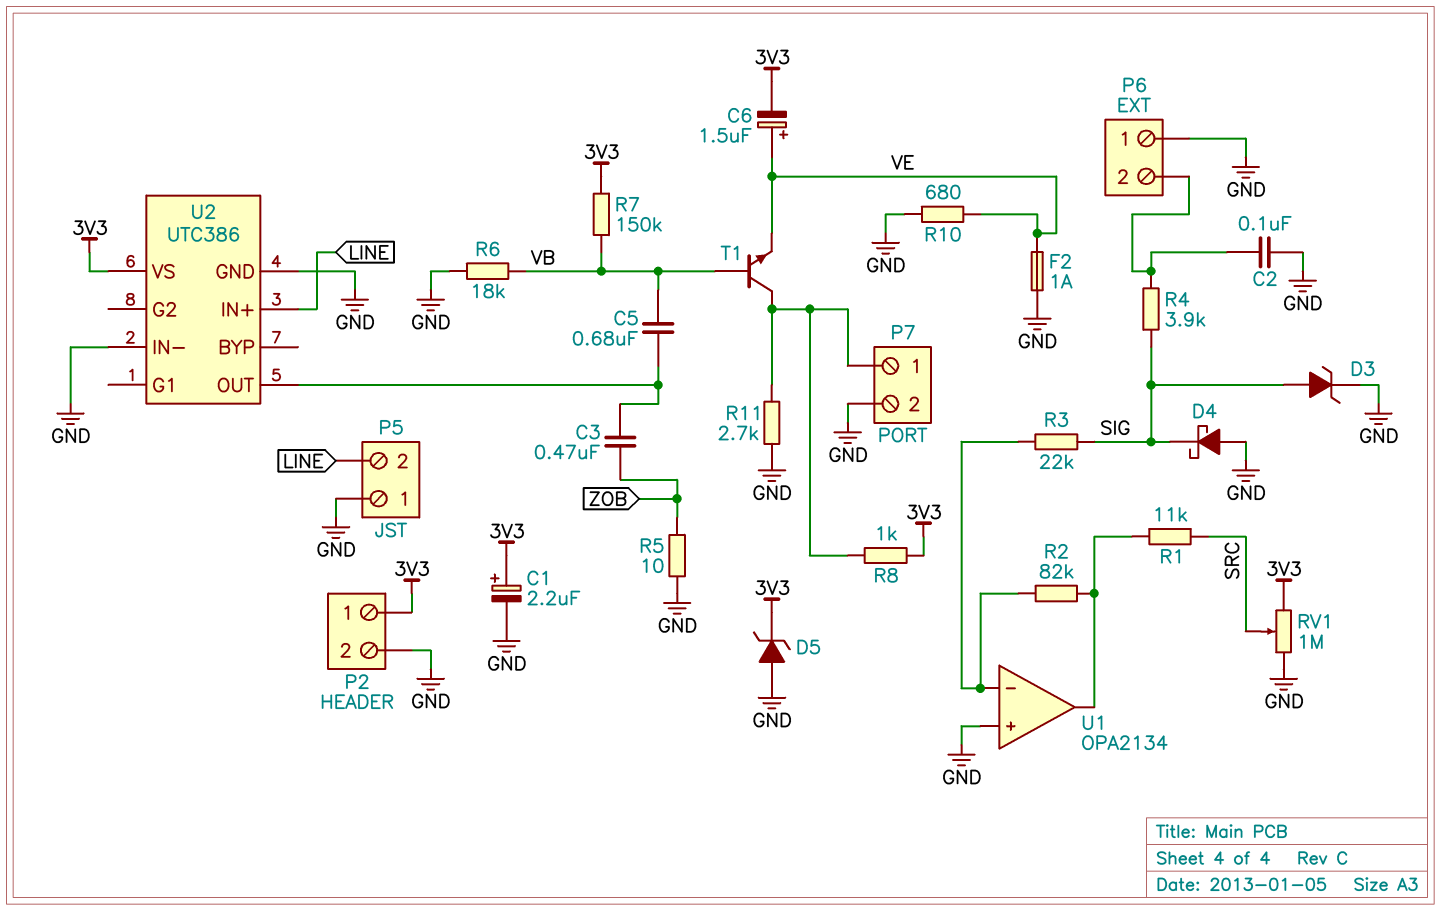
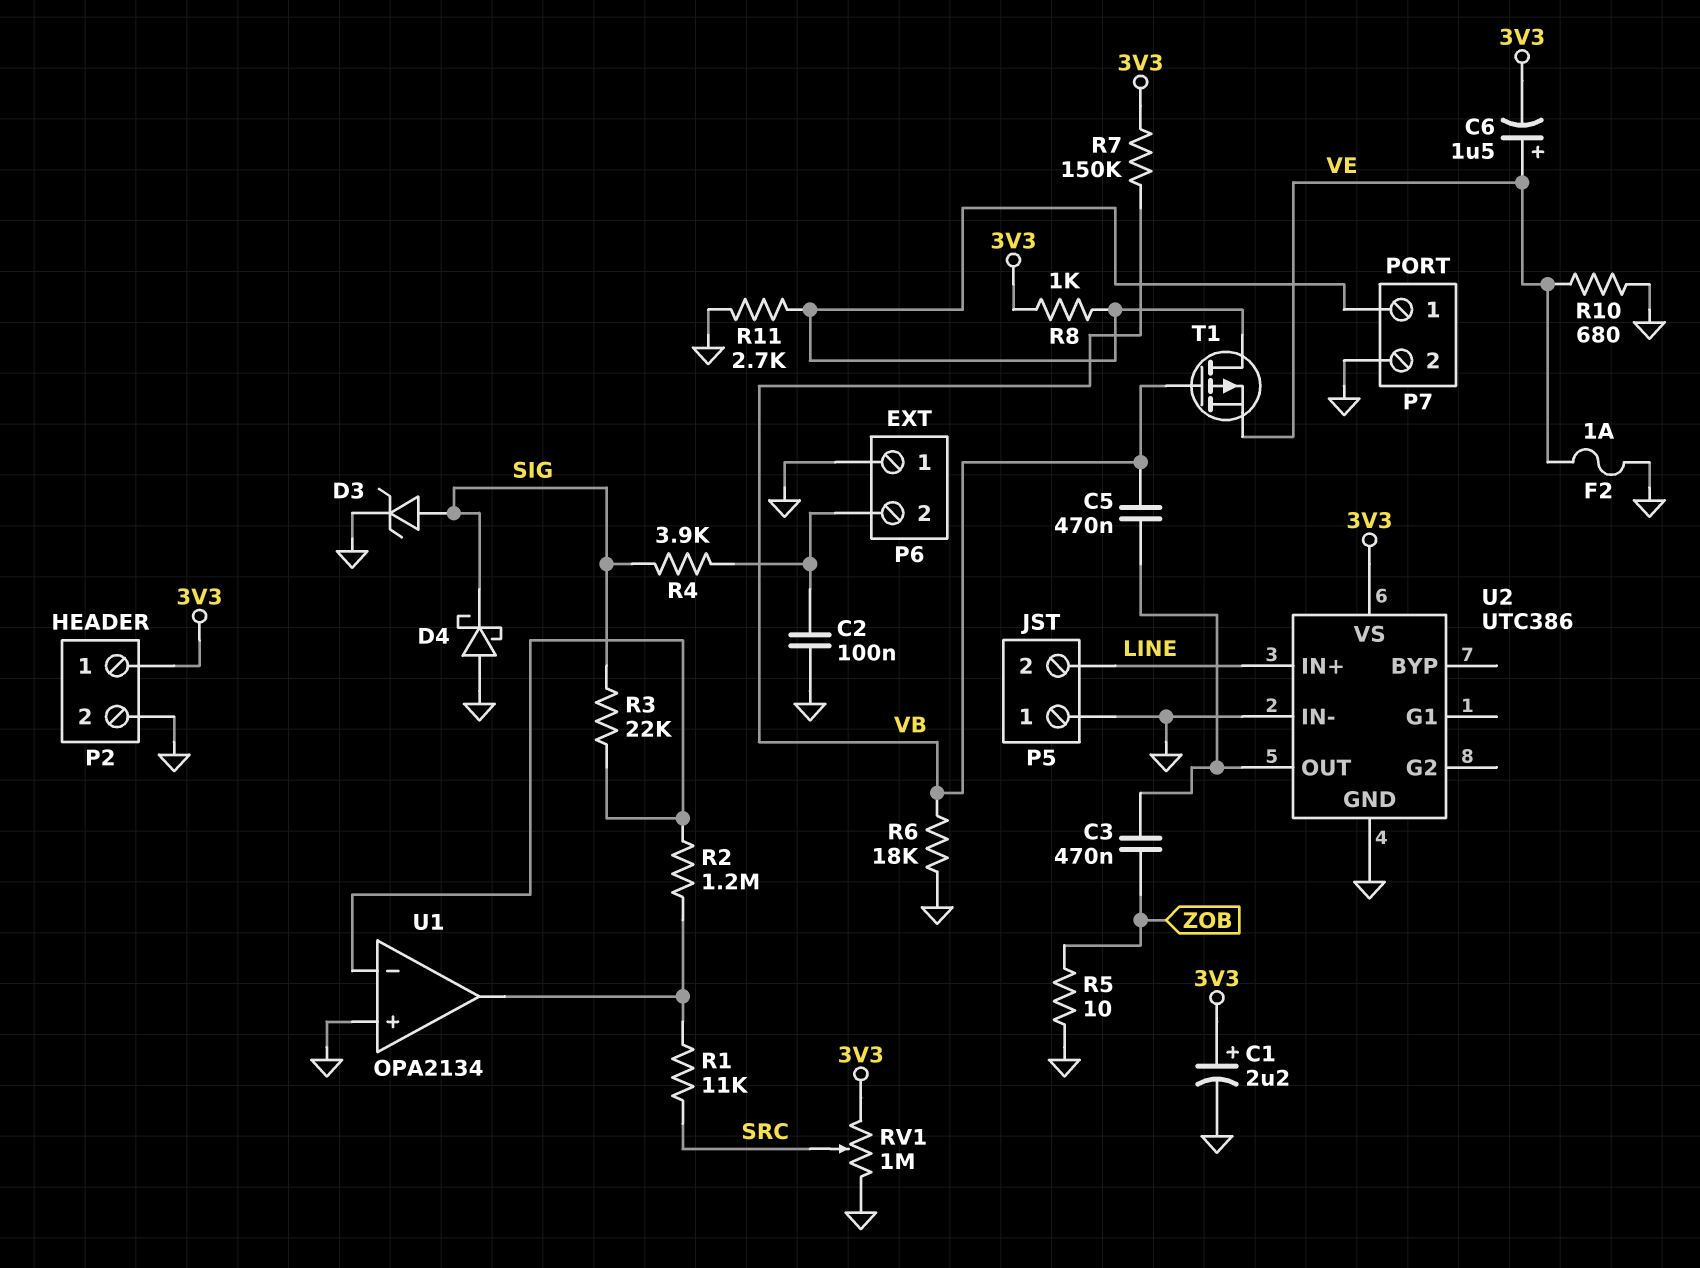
C5: 680nF (U2/OUT, VB) -> 470nF (U2/OUT, VB)
D5: zener (A GND, K 3V3) -> none
R2: 82k (U1/in-, U1/out) -> 1.2M (U1/in-, U1/out)
T1: NPN (B VB, C P7/1, E VE) -> PMOS (G VB, D P7/1, S VE)

